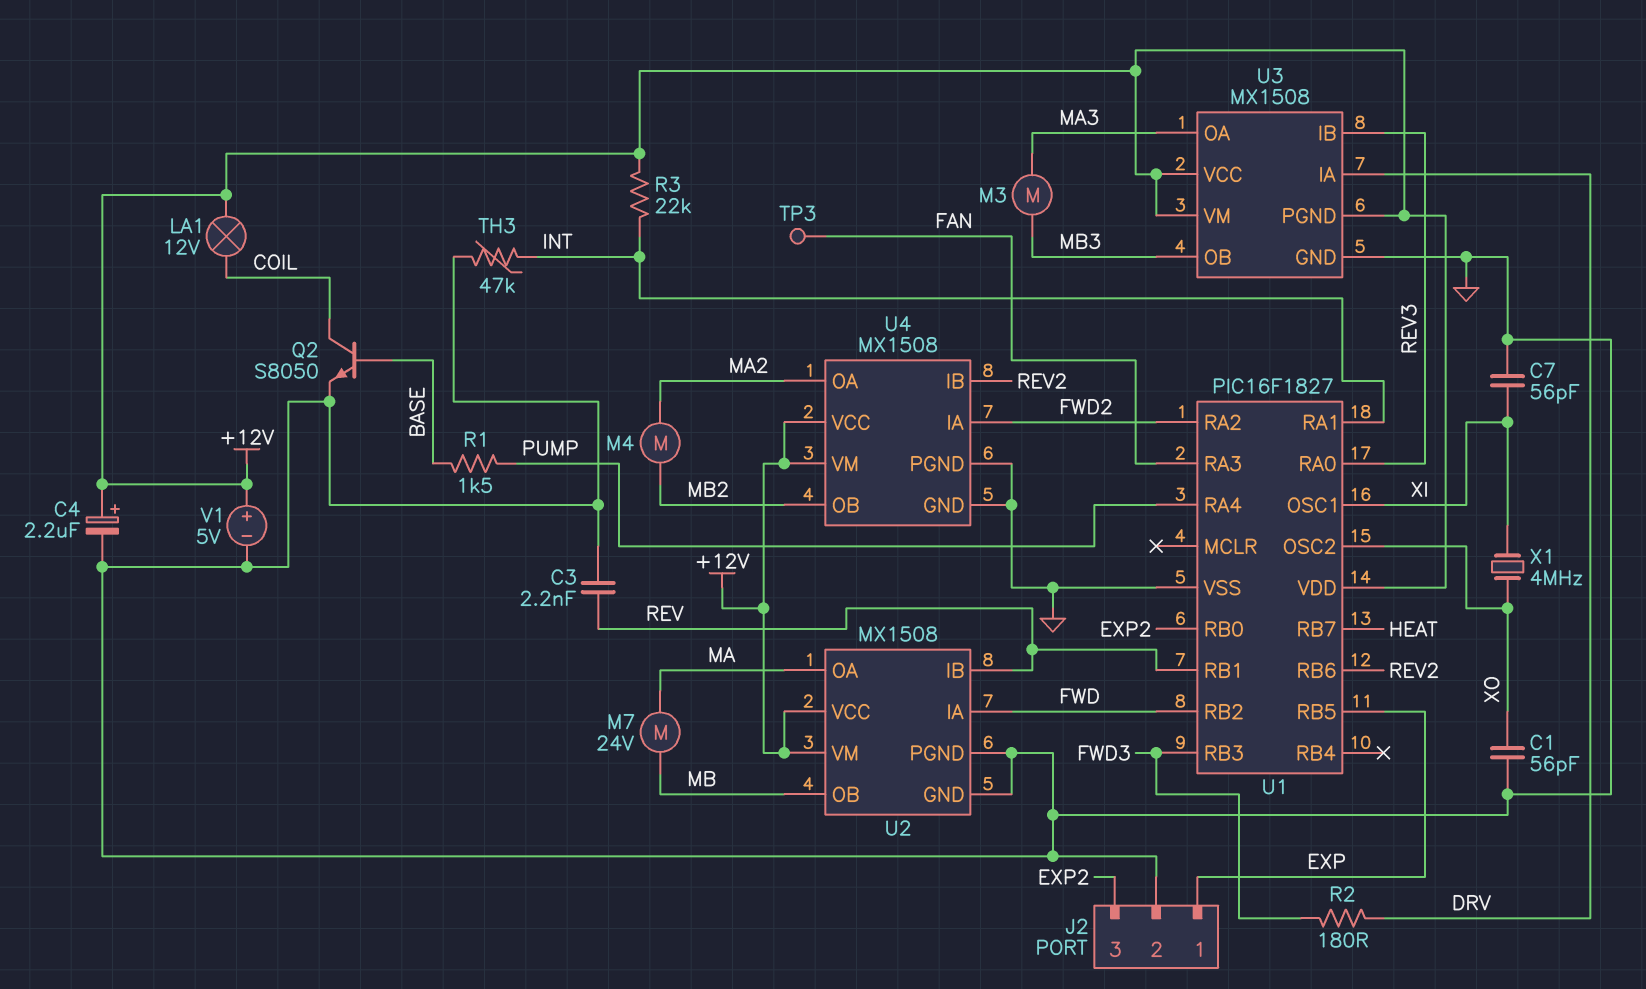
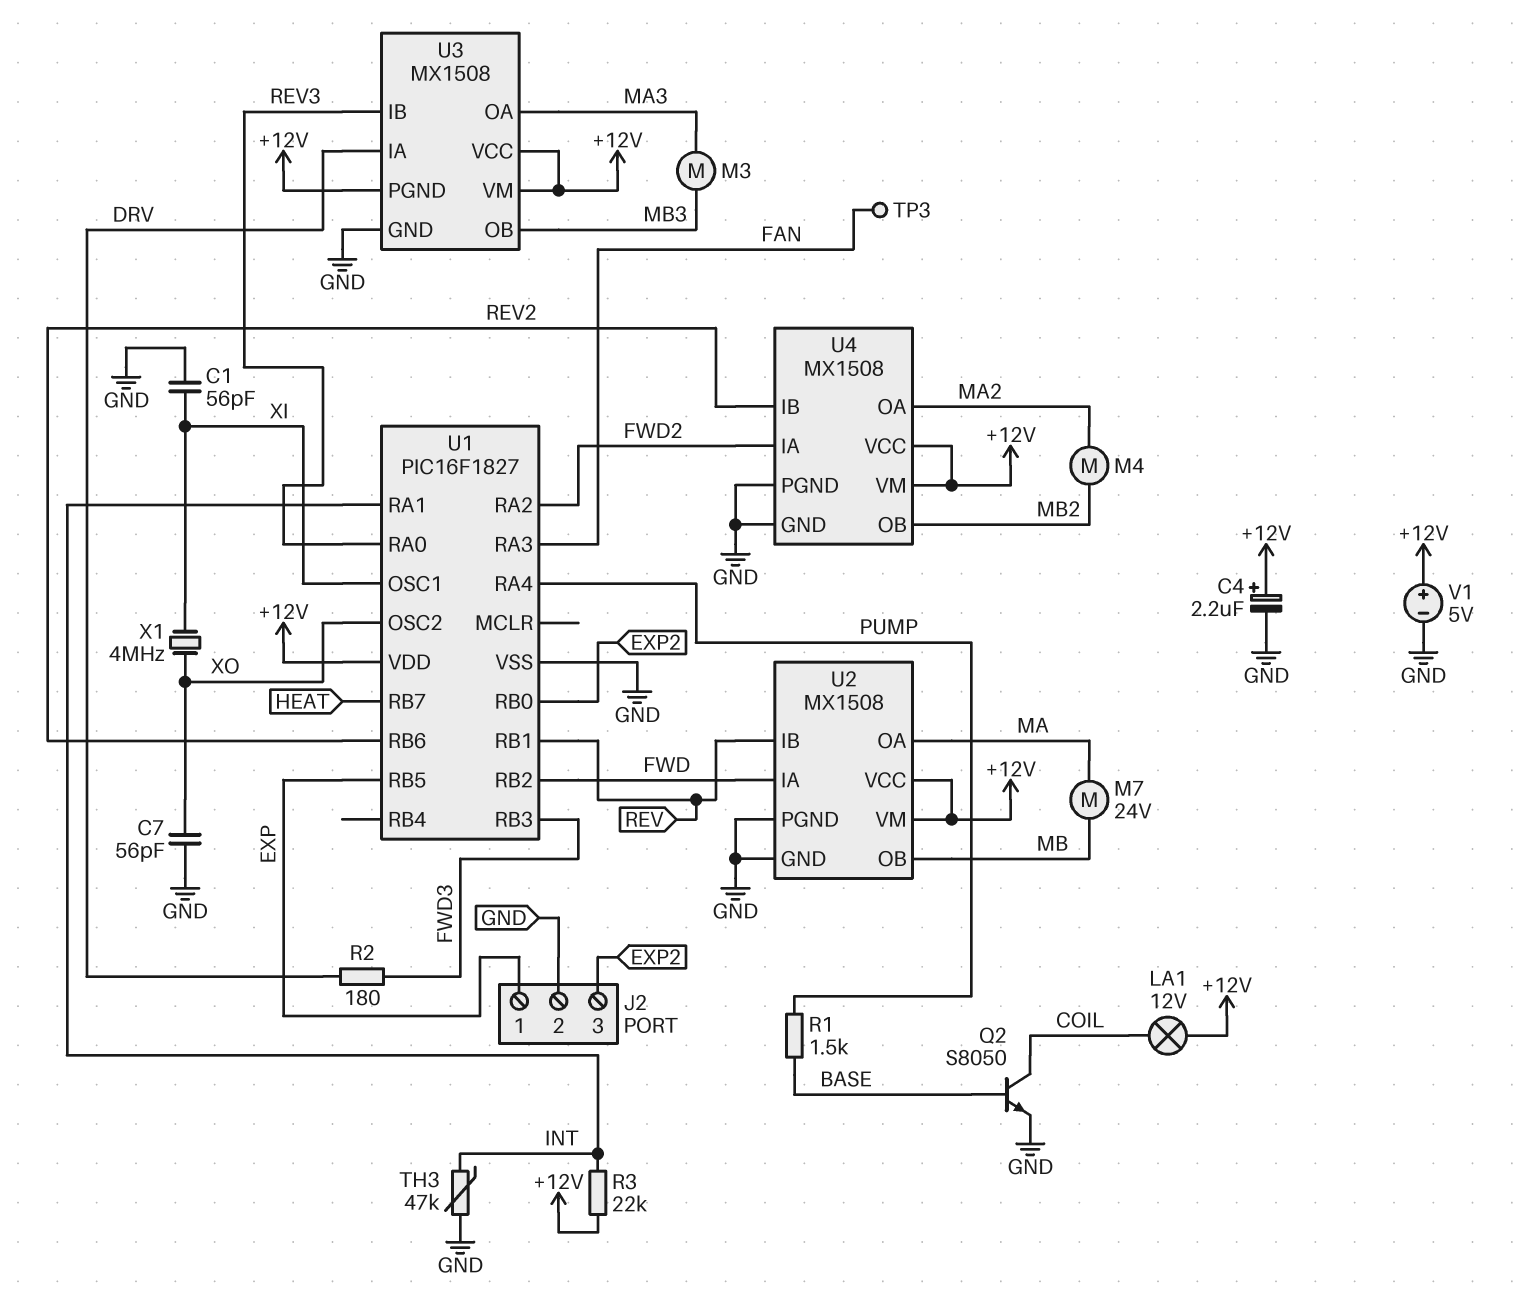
C1: 56pF (GND, XO) -> 56pF (GND, XI)
C3: 2.2nF (GND, REV) -> none
C7: 56pF (GND, XI) -> 56pF (GND, XO)

